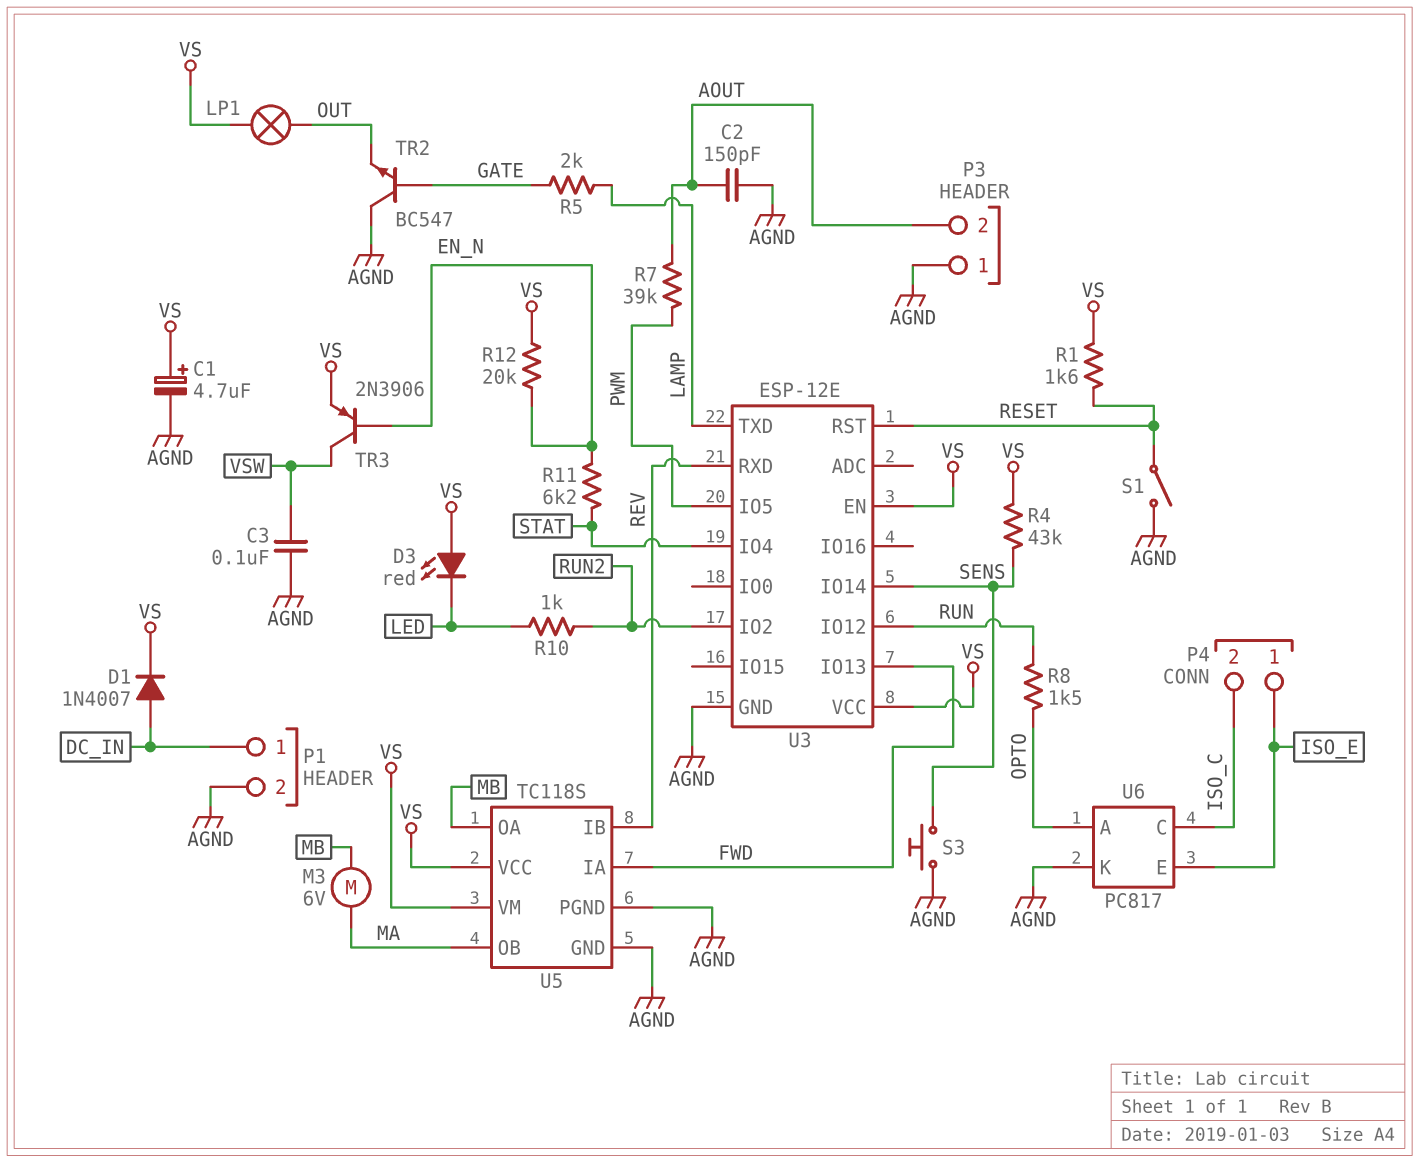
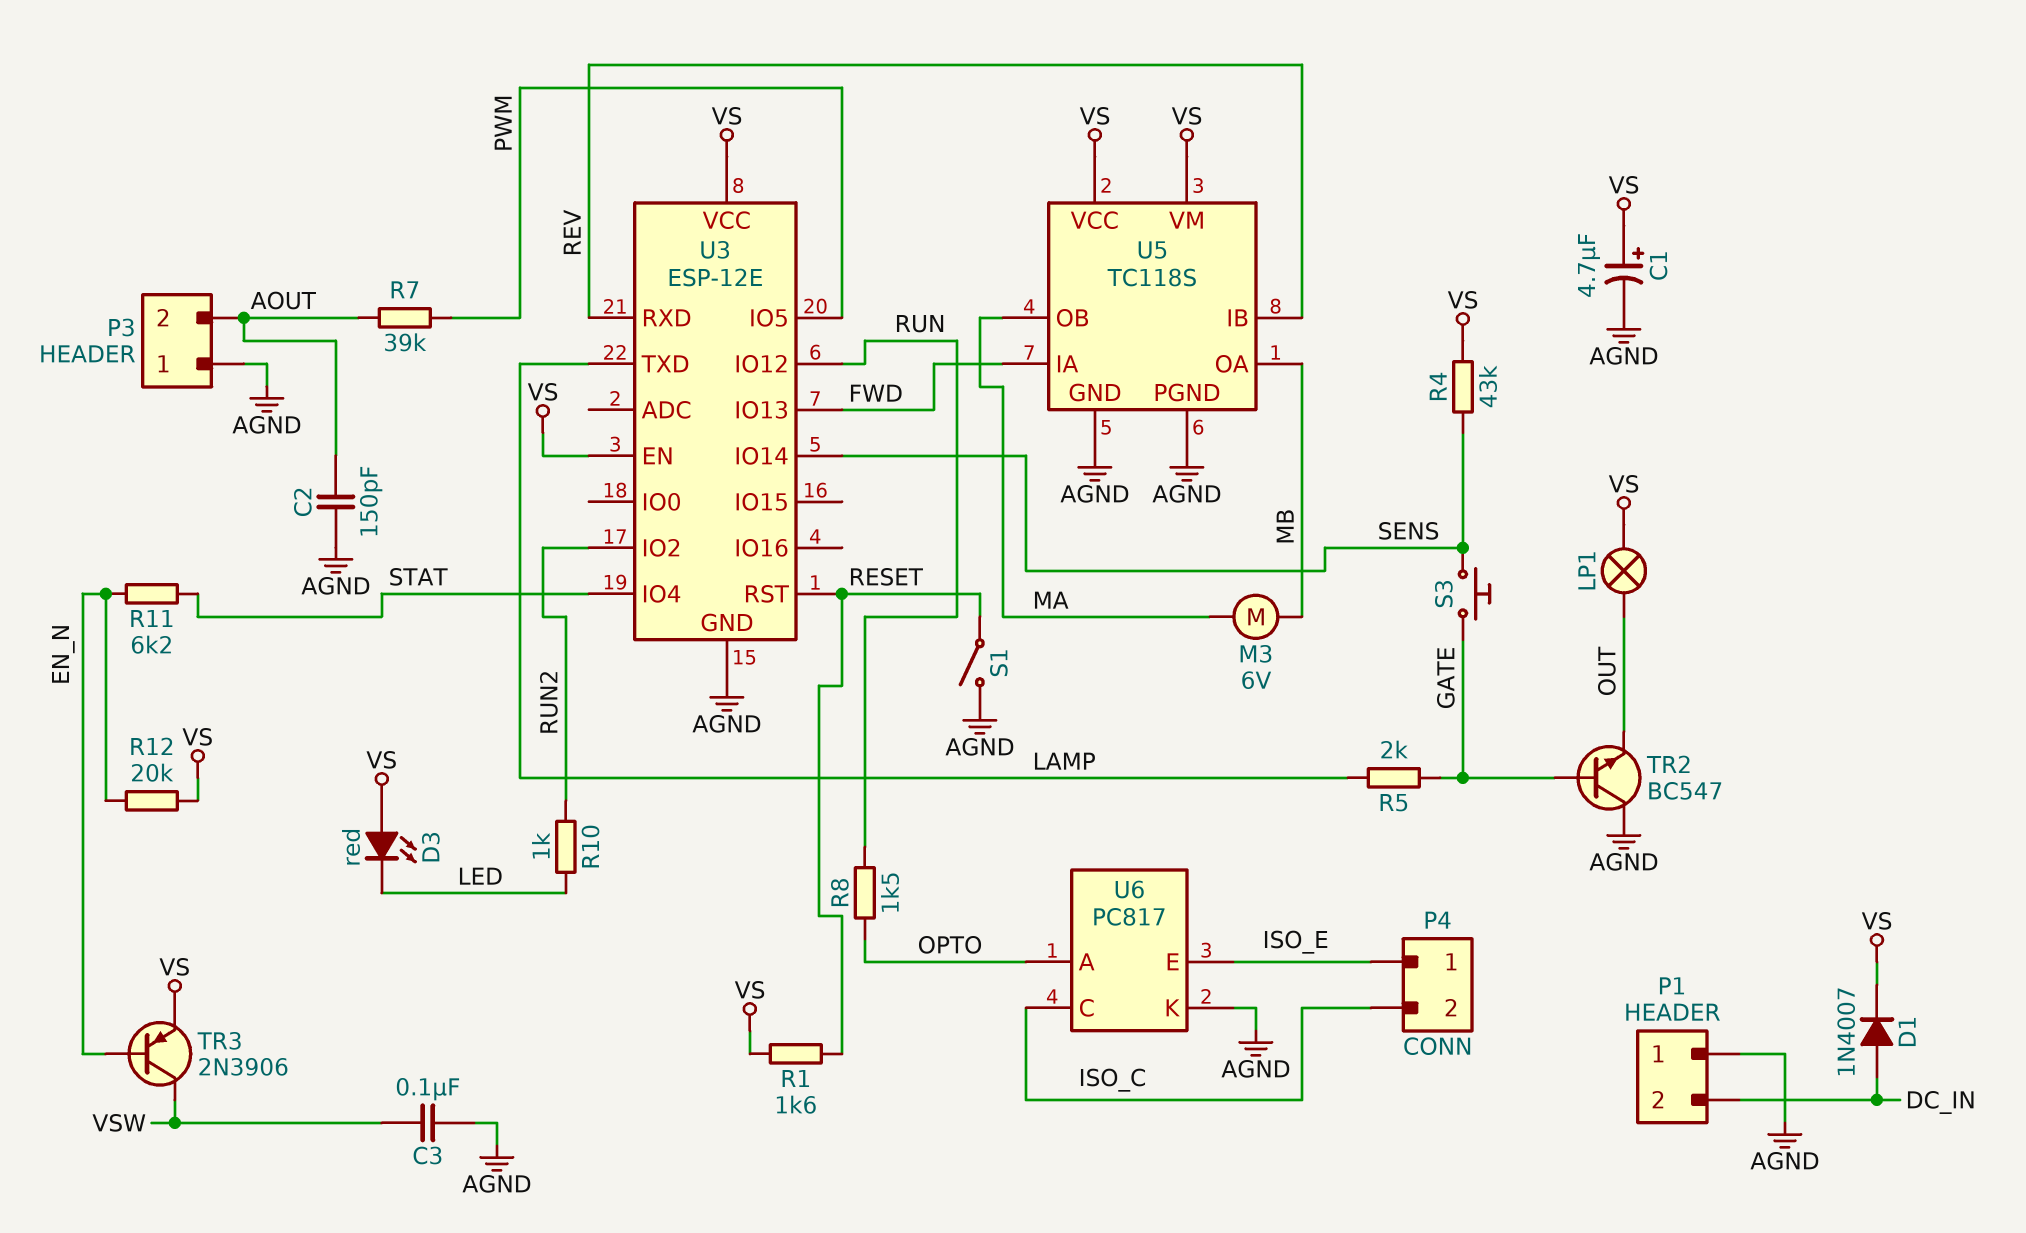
P1 pin 1: DC_IN -> AGND
P1 pin 2: AGND -> DC_IN
S3: button (AGND, SENS) -> button (GATE, SENS)

